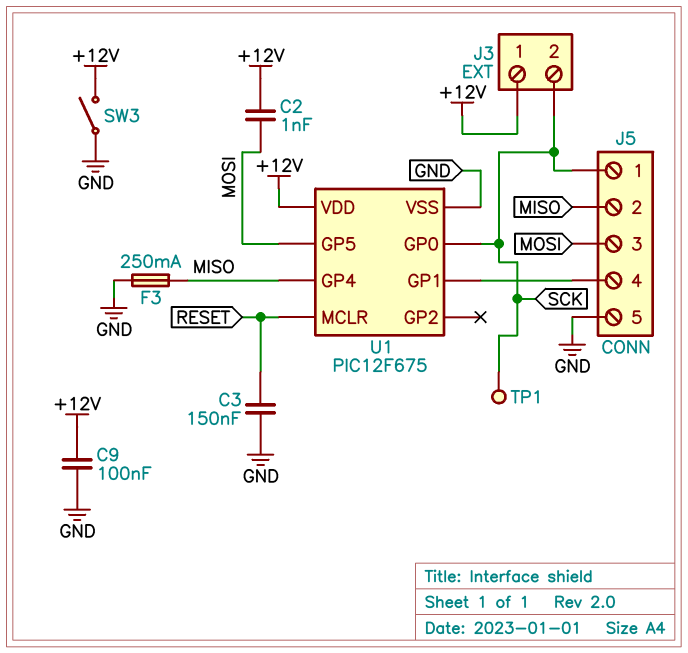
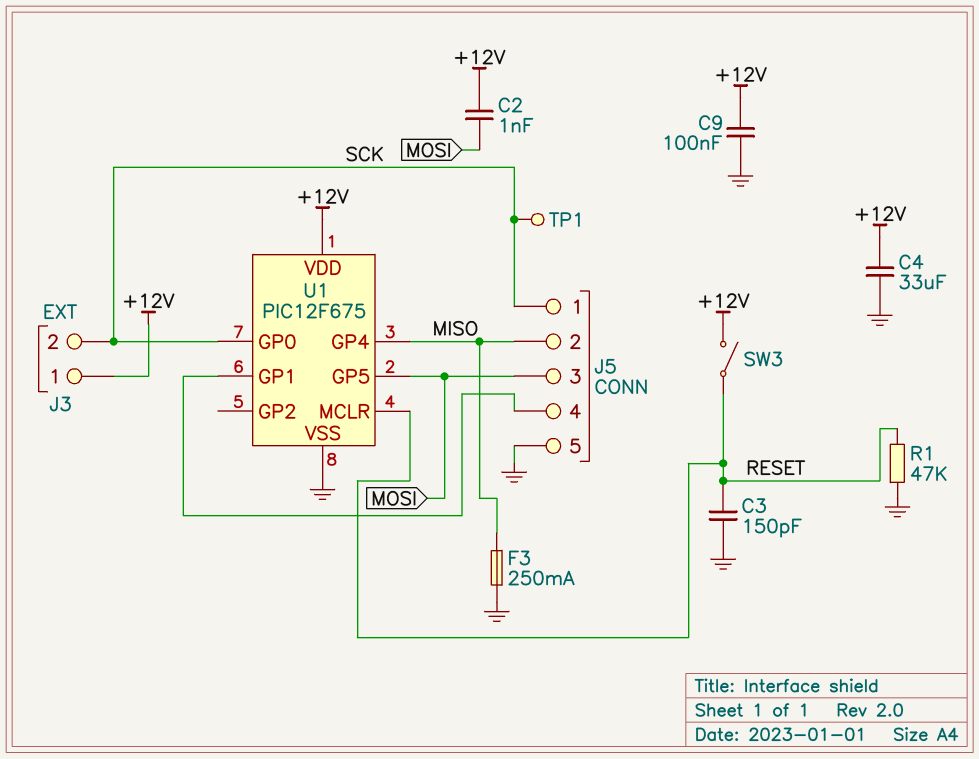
C3: 150nF (GND, RESET) -> 150pF (GND, RESET)
C4: none -> 33uF (+12V, GND)
R1: none -> 47k (GND, RESET)
SW3: switch (+12V, GND) -> switch (+12V, RESET)

